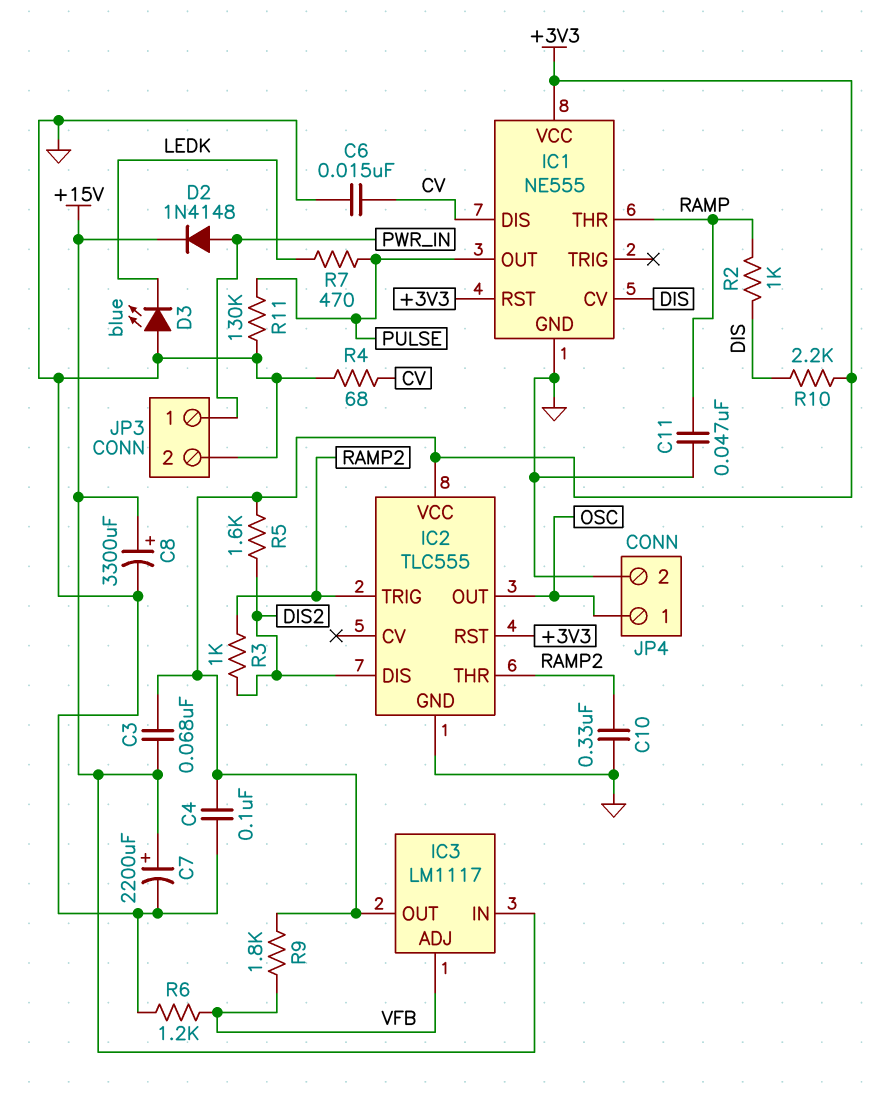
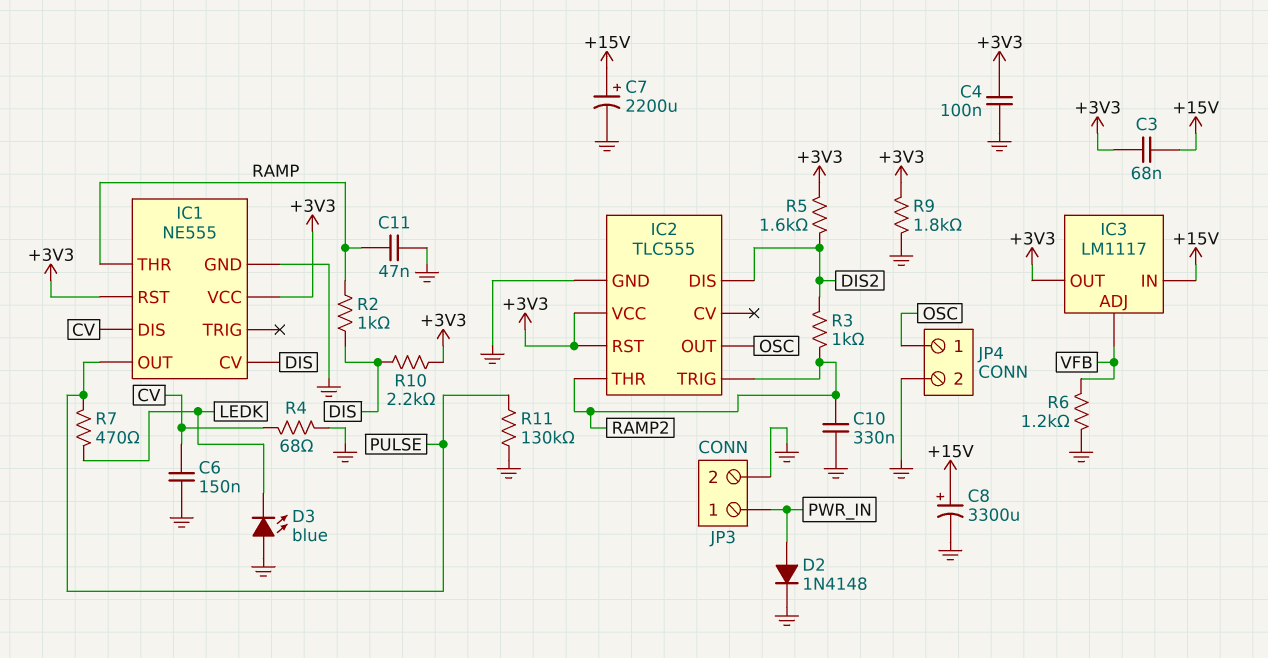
C6: 15nF (CV, GND) -> 150nF (CV, GND)
D2: diode 1N4148 (A PWR_IN, K +15V) -> diode 1N4148 (A PWR_IN, K GND)
R9: 1.8k (+3V3, VFB) -> 1.8k (+3V3, GND)

